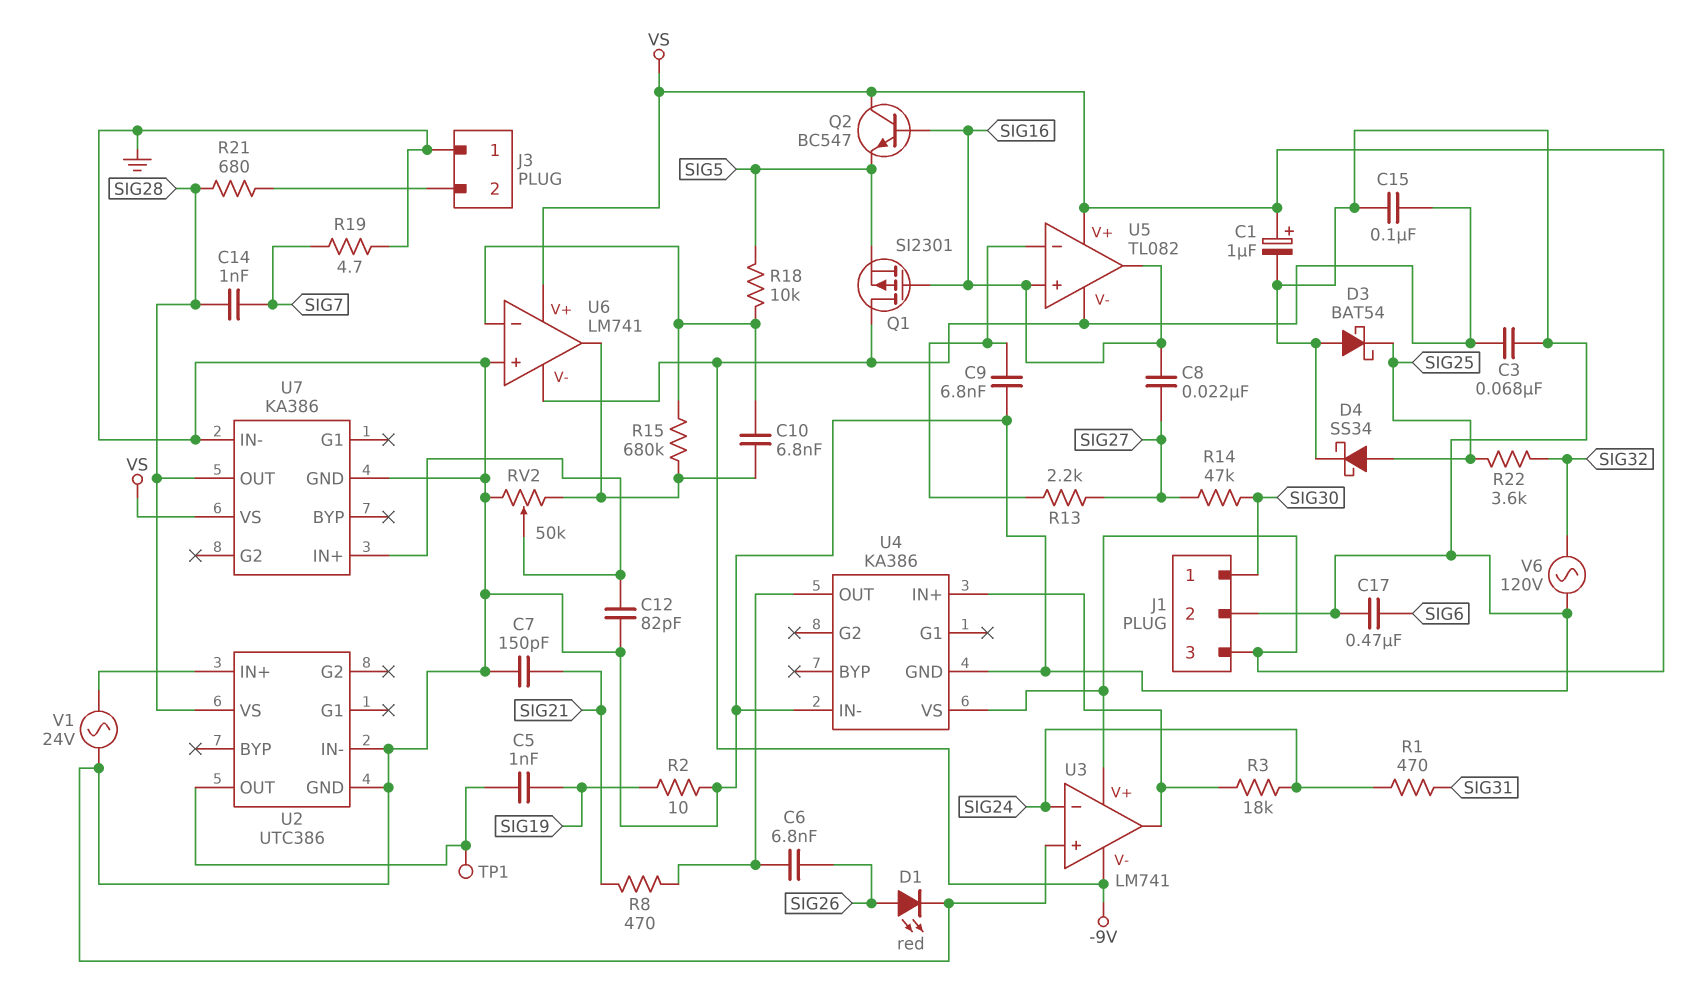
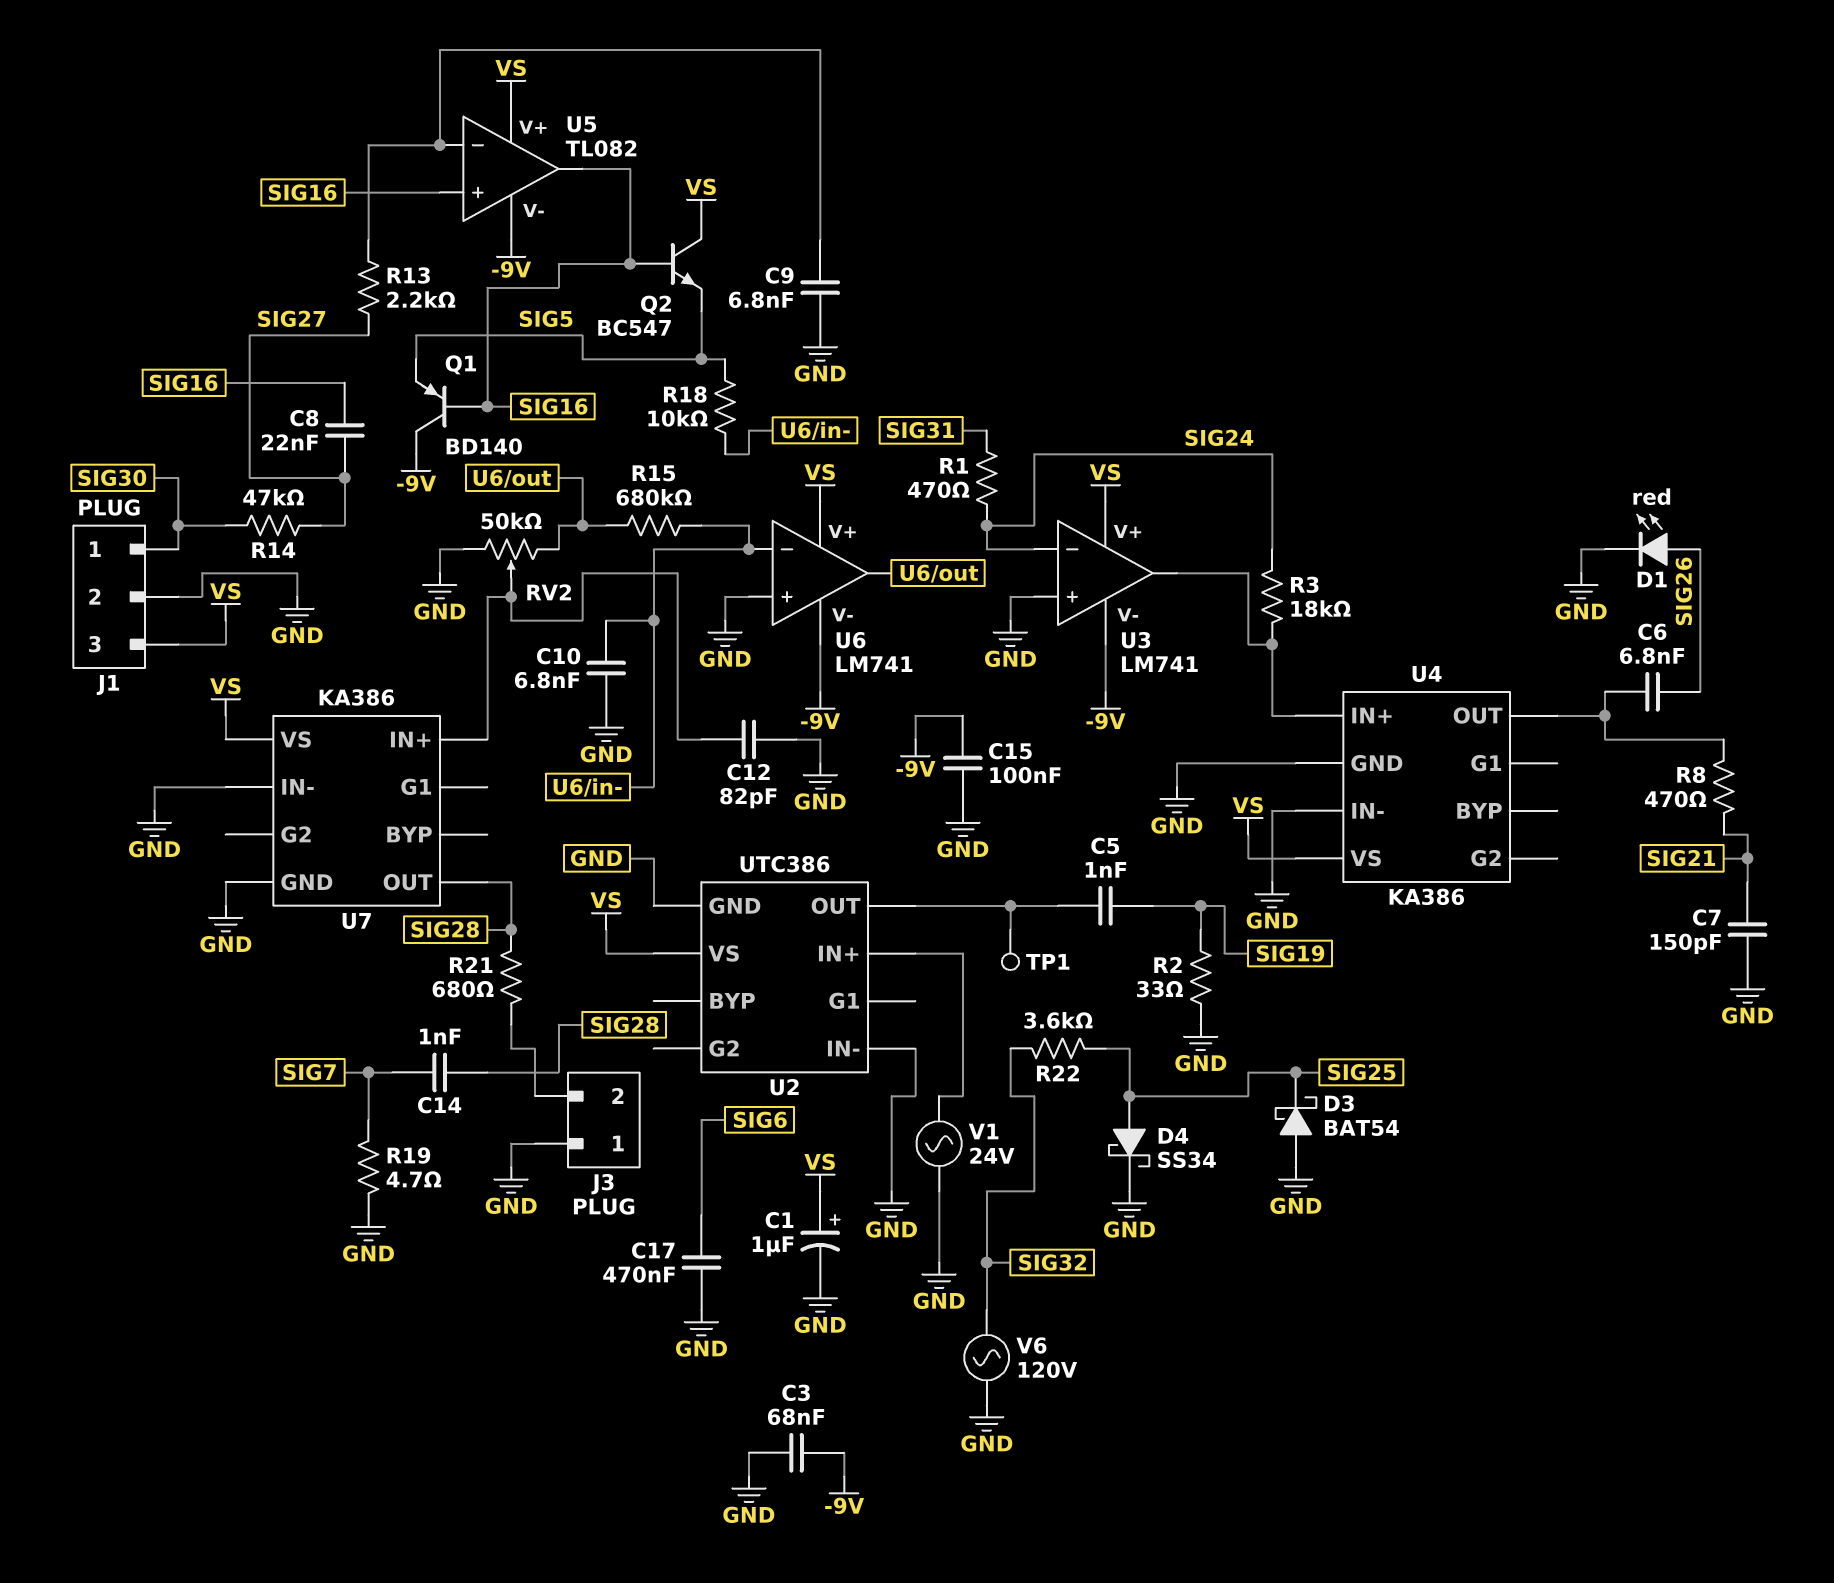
C10: 6.8nF (U6/in-, U6/out) -> 6.8nF (GND, U6/in-)
Q1: PMOS SI2301 (G SIG16, D -9V, S SIG5) -> PNP BD140 (B SIG16, C -9V, E SIG5)
R2: 10 (GND, SIG19) -> 33 (GND, SIG19)
U2 pin VS: SIG28 -> VS

